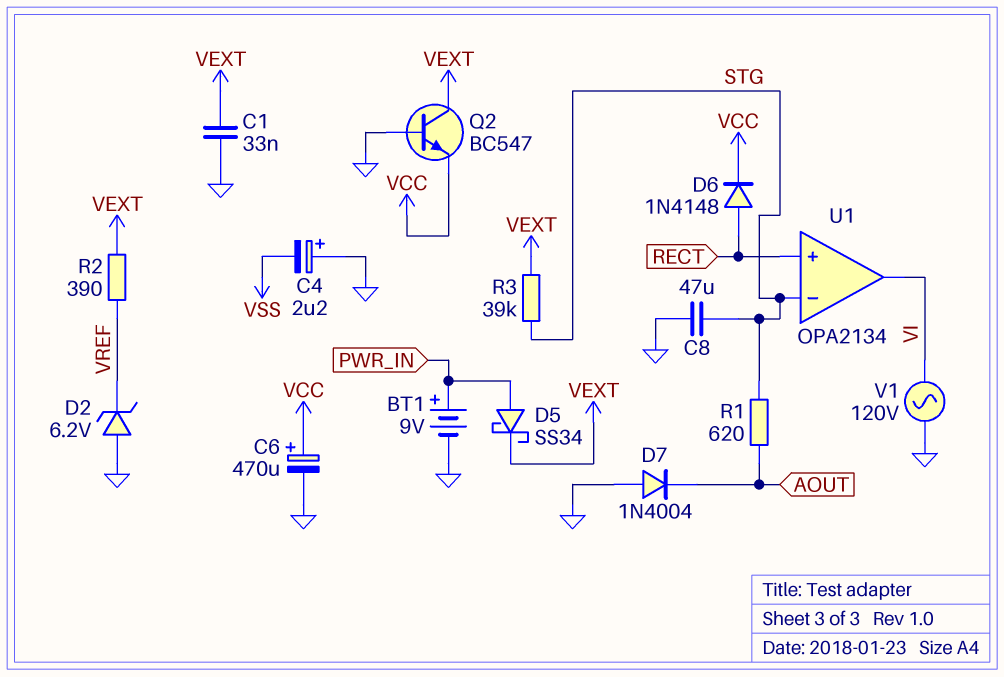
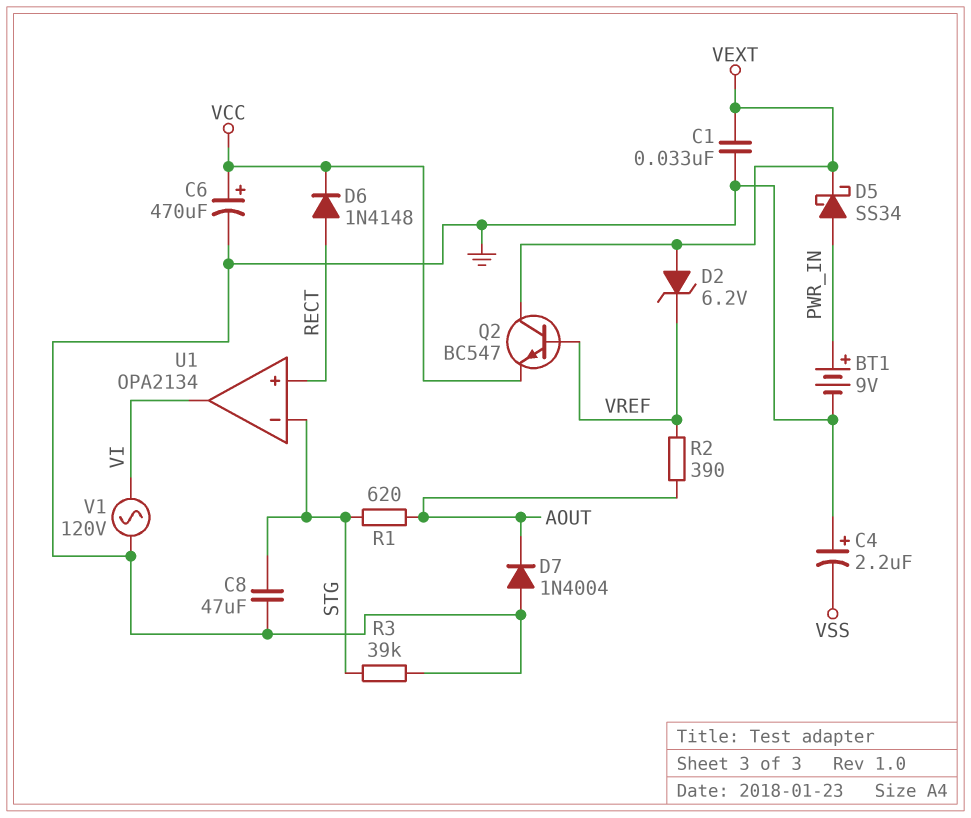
D2: zener 6.2V (A GND, K VREF) -> zener 6.2V (A VEXT, K VREF)
Q2: NPN BC547 (B GND, C VEXT, E VCC) -> NPN BC547 (B VREF, C VEXT, E VCC)
R2: 390 (VEXT, VREF) -> 390 (AOUT, VREF)
R3: 39k (STG, VEXT) -> 39k (GND, STG)

